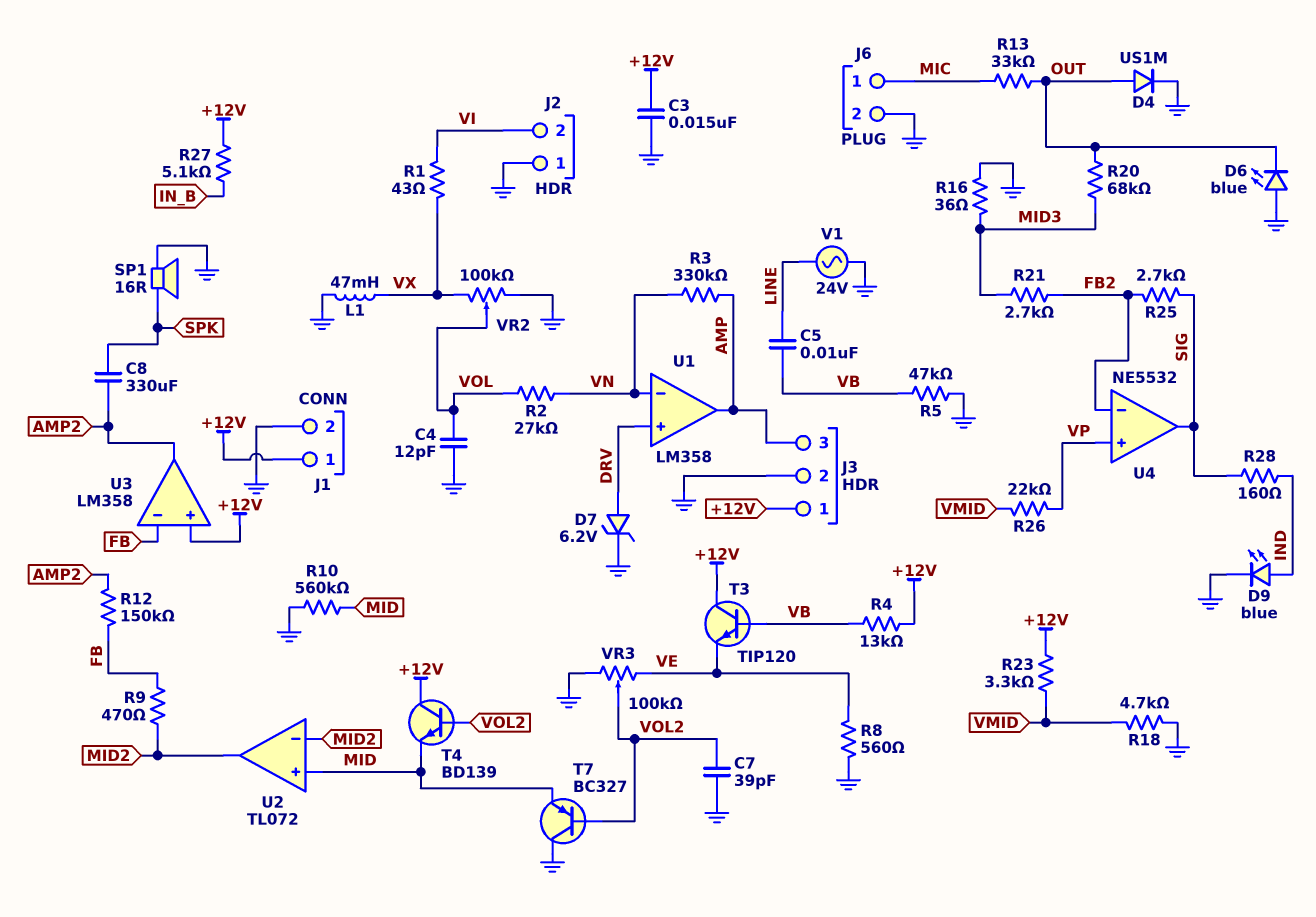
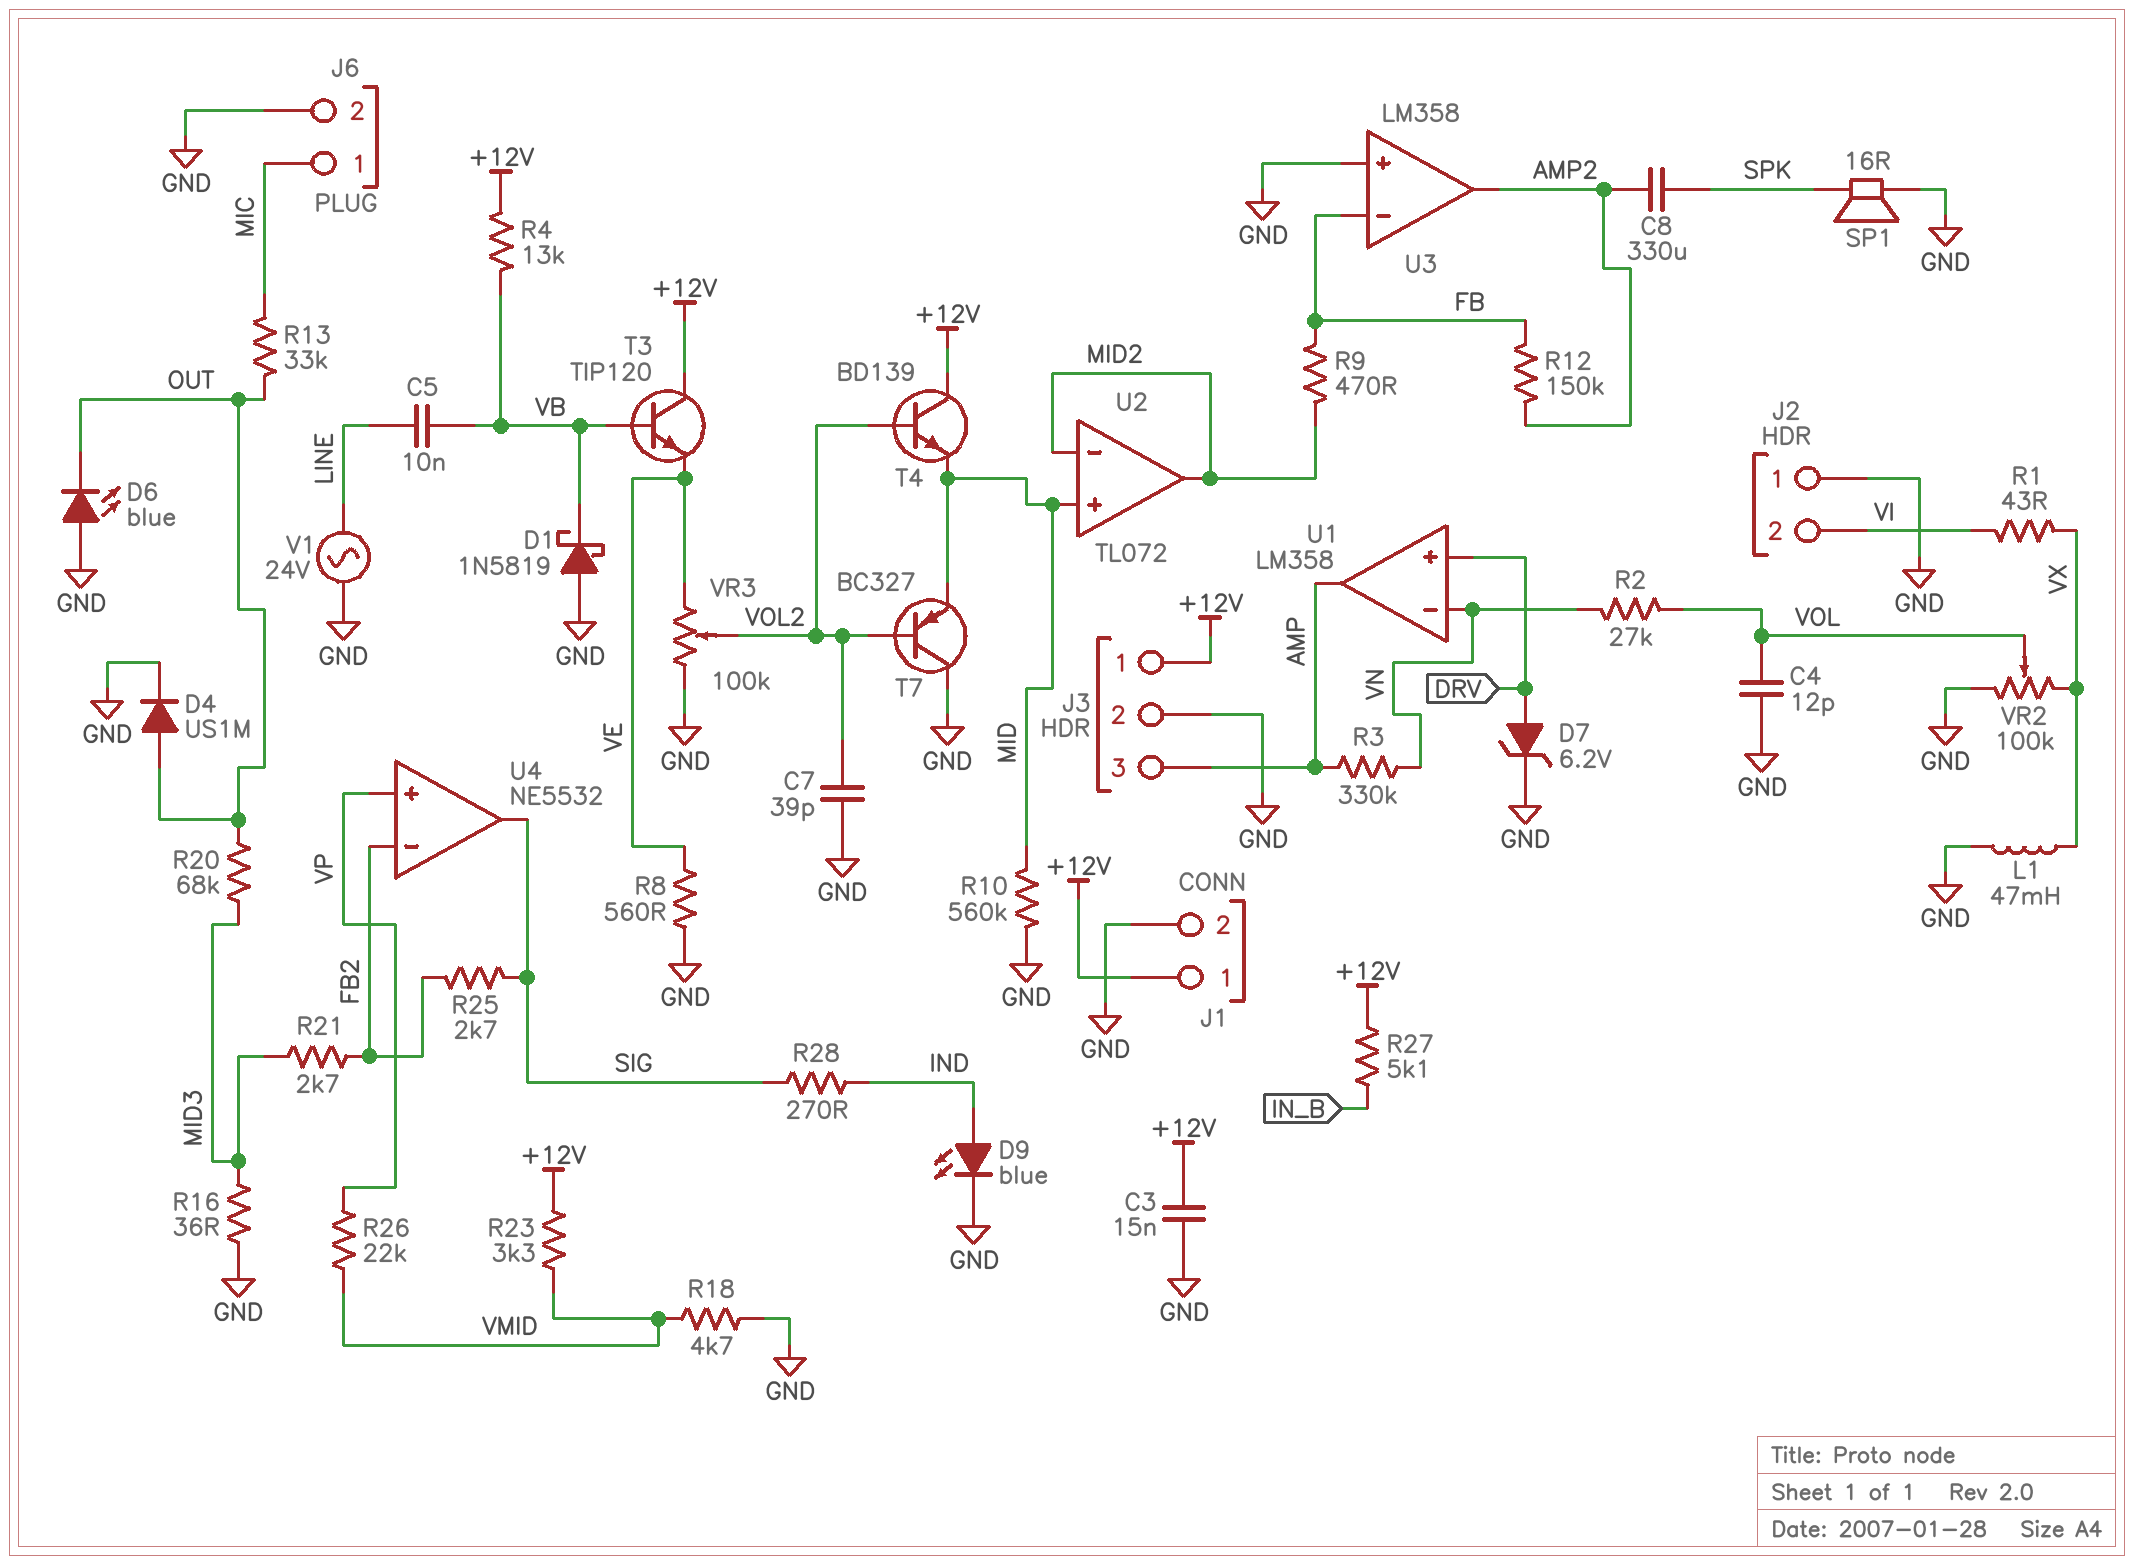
D1: none -> schottky 1N5819 (A GND, K VB)
R5: 47k (GND, VB) -> none
R28: 160 (IND, SIG) -> 270 (IND, SIG)
U3 pin in+: +12V -> GND

